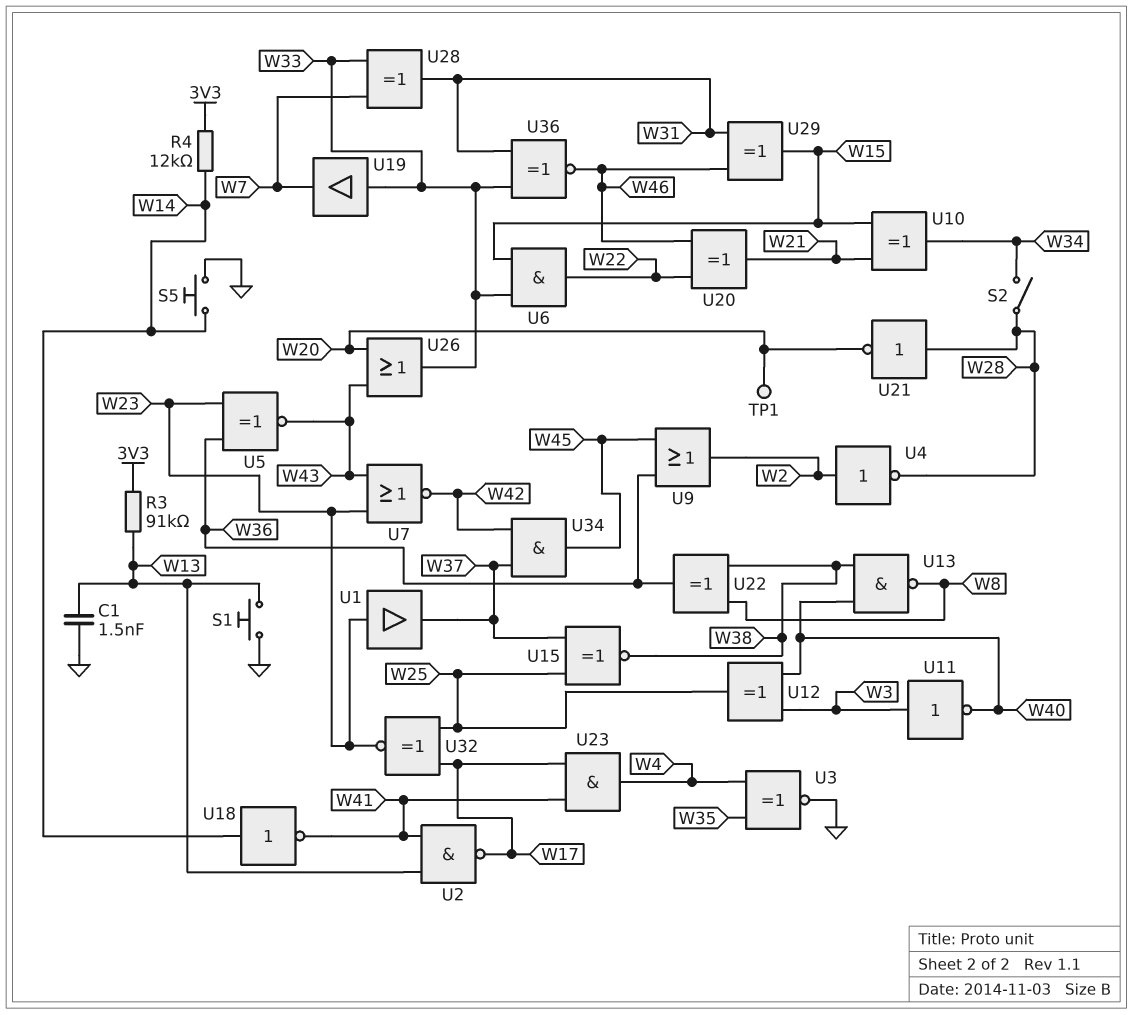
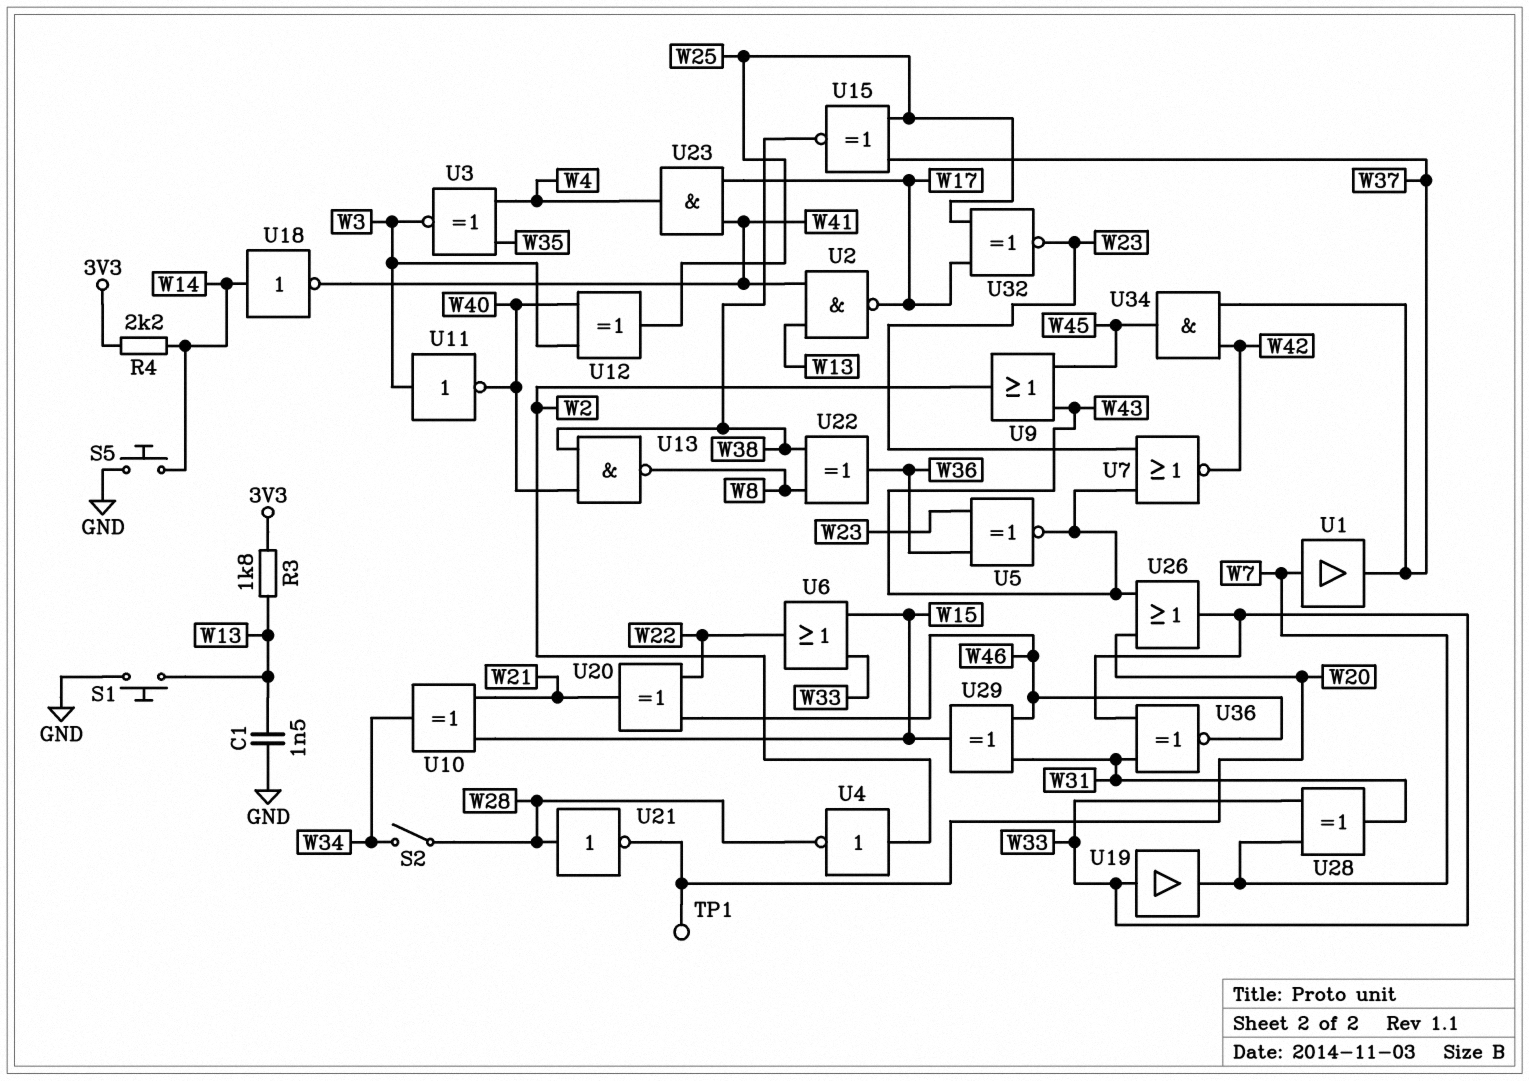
R3: 91k (3V3, W13) -> 1.8k (3V3, W13)
R4: 12k (3V3, W14) -> 2.2k (3V3, W14)
U1: buffer (in W23, out W37) -> buffer (in W7, out W37)
U3: XNOR (in W4, in W35, out GND) -> XNOR (in W4, in W35, out W3)
U6: AND (in W15, in W33, out W22) -> OR (in W15, in W33, out W22)
U9: OR (in W36, in W45, out W2) -> OR (in W43, in W45, out W2)

